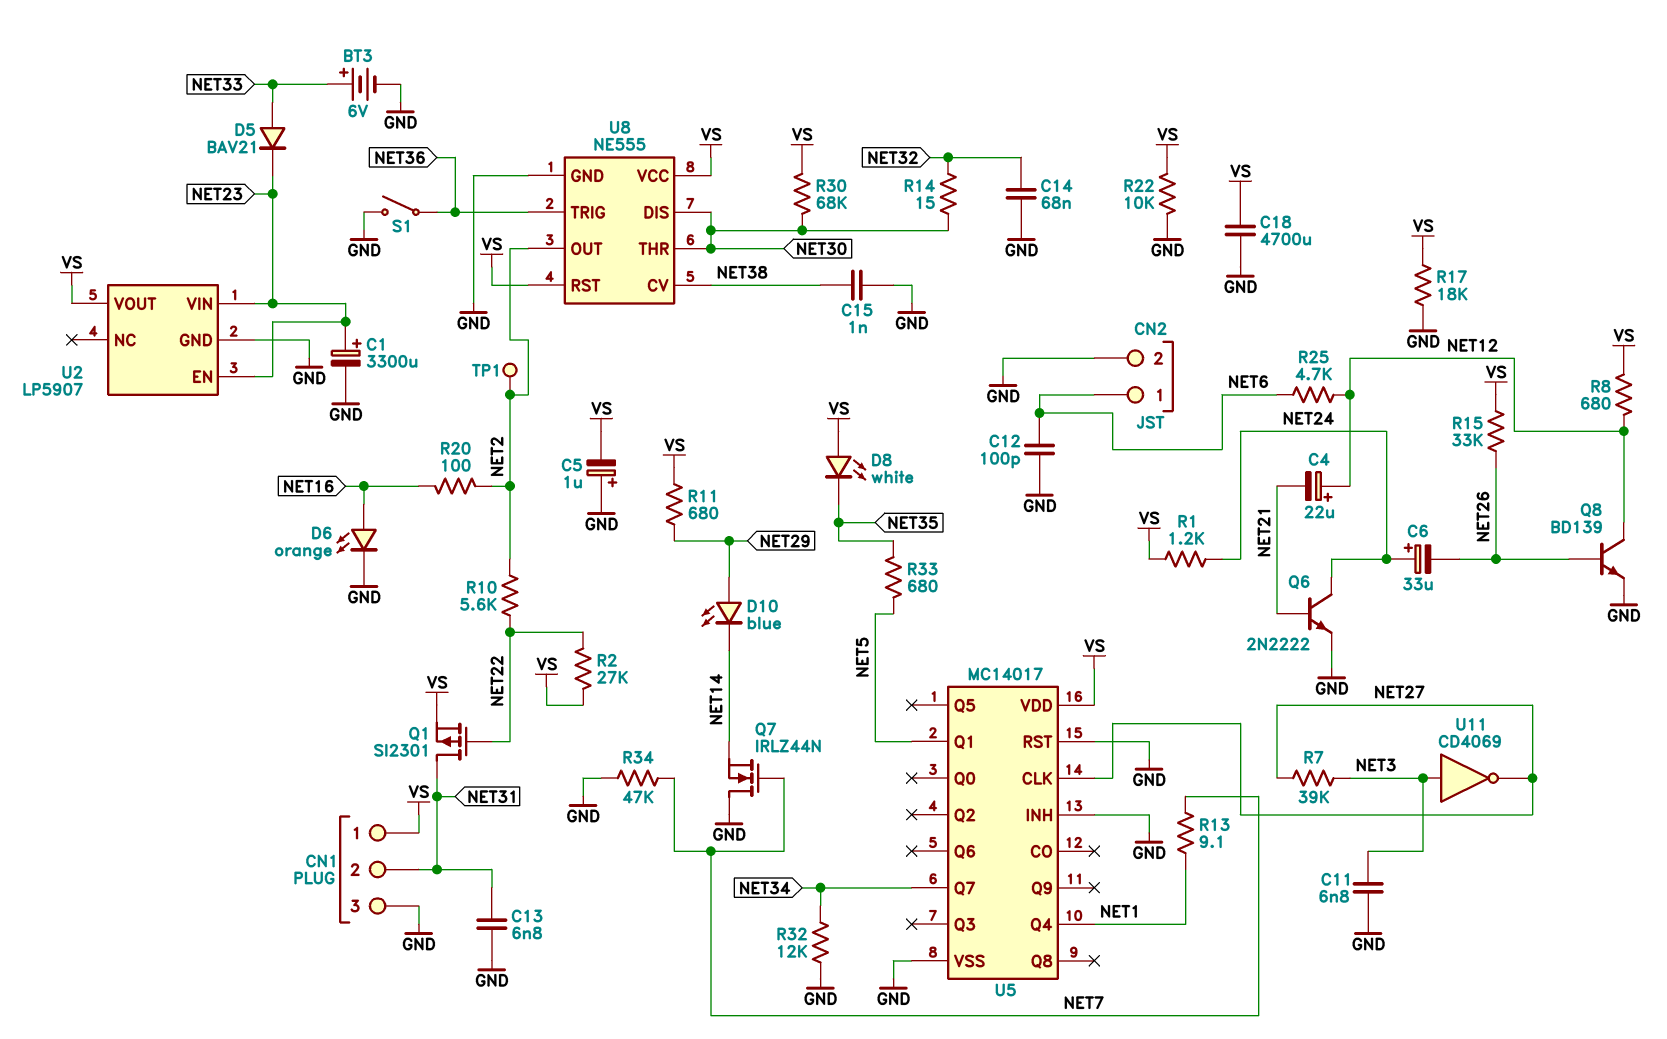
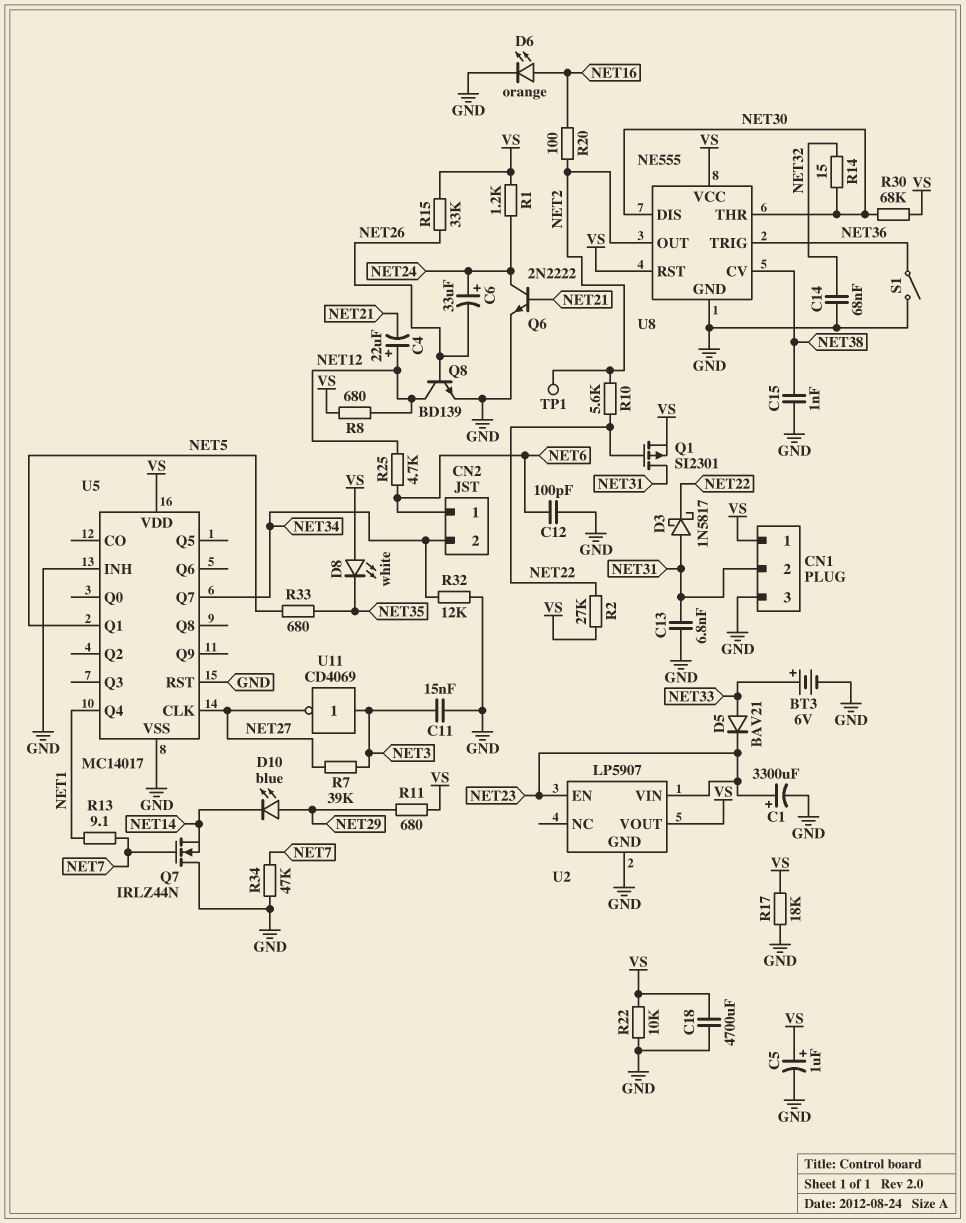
C5: 1uF (plus GND, minus VS) -> 1uF (plus VS, minus GND)
C11: 6.8nF (GND, NET3) -> 15nF (GND, NET3)
CN2 pin 2: GND -> NET34
D3: none -> schottky 1N5817 (A NET31, K NET22)

